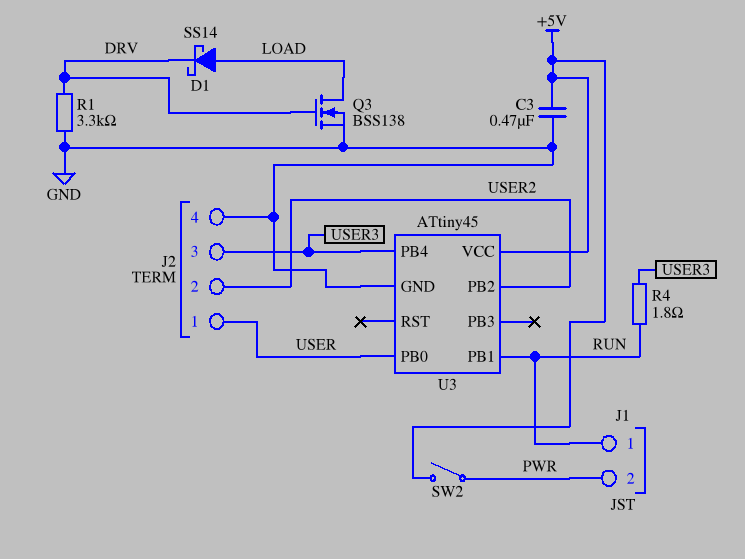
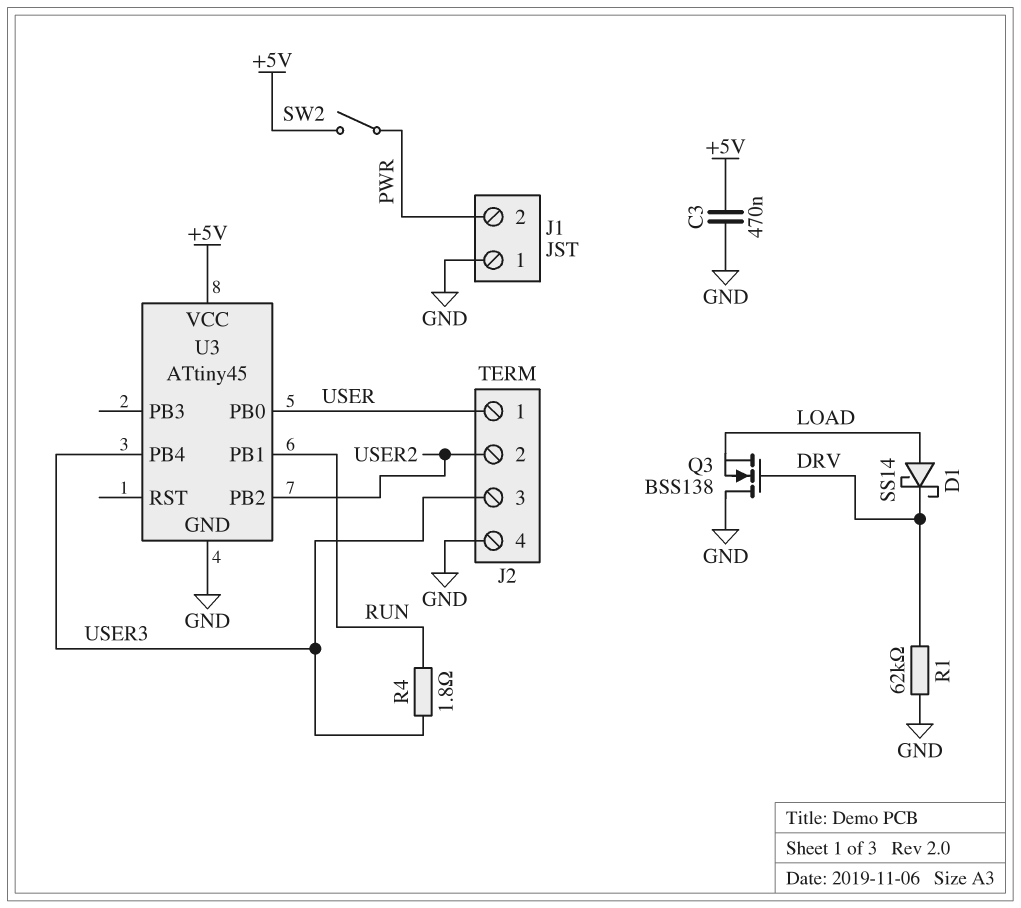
J1 pin 1: RUN -> GND
Q3: NMOS BSS138 (G DRV, D LOAD, S GND) -> NMOS BSS138 (G DRV, D GND, S LOAD)
R1: 3.3k (DRV, GND) -> 62k (DRV, GND)

